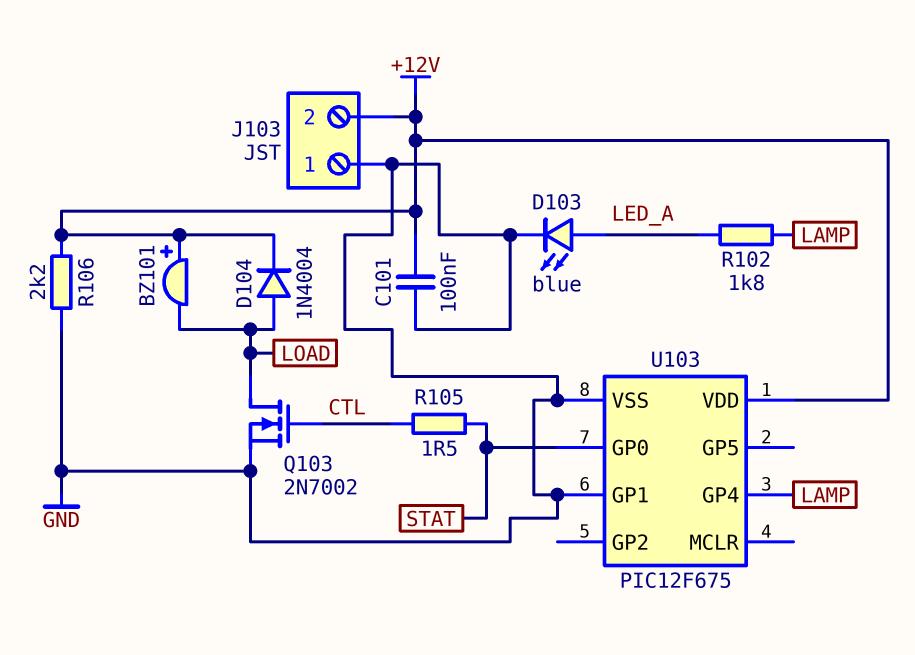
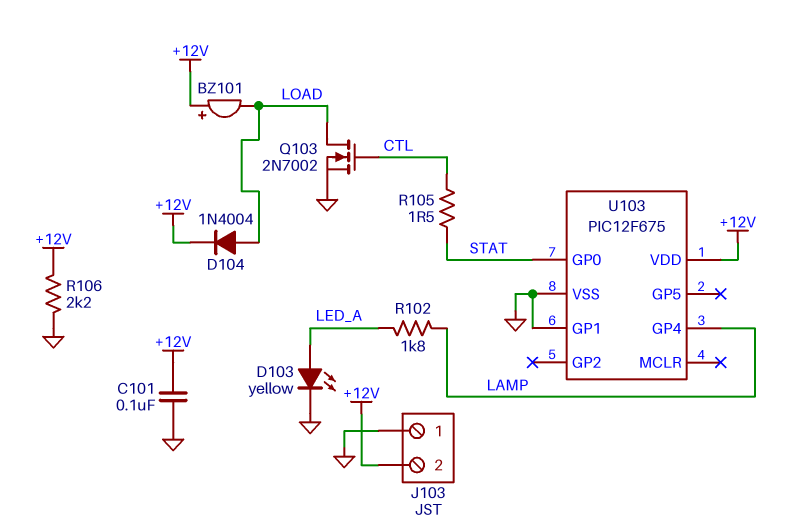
D103: LED blue (A LED_A, K GND) -> LED yellow (A LED_A, K GND)

